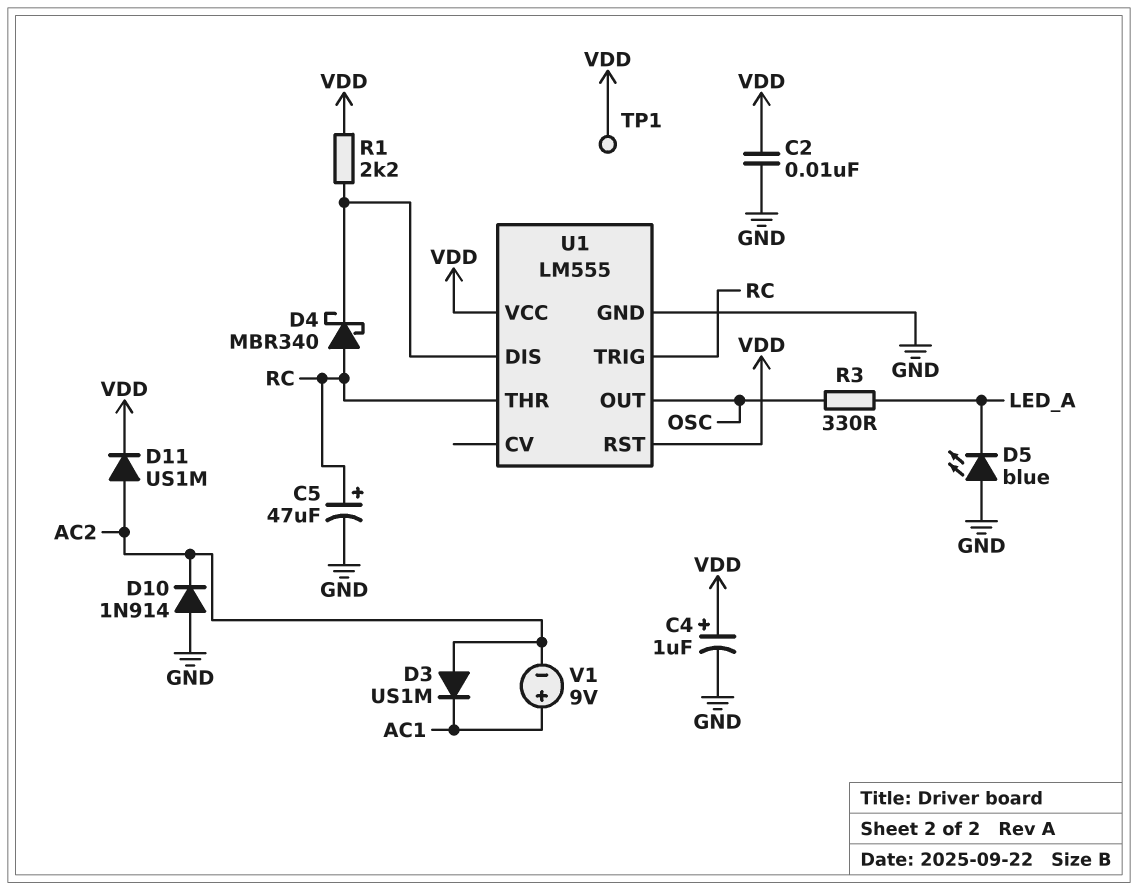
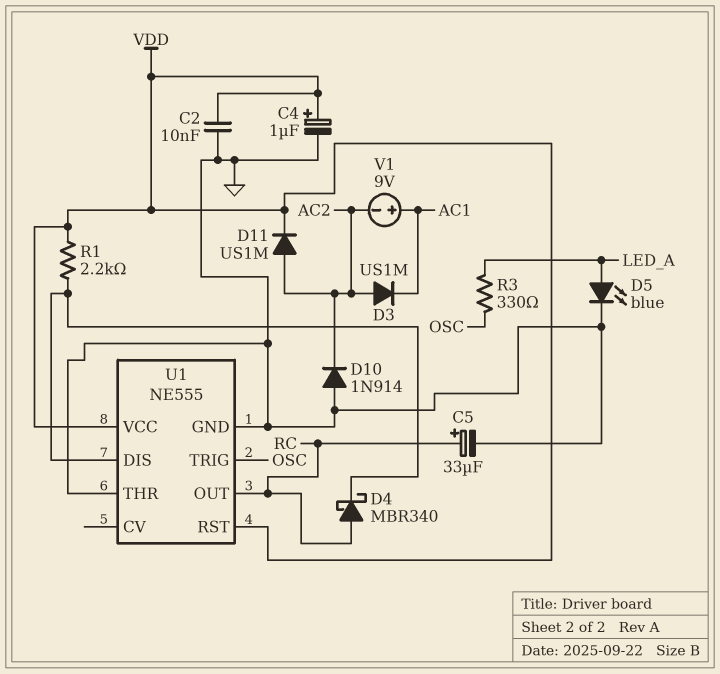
C5: 47uF (plus RC, minus GND) -> 33uF (plus RC, minus GND)
D5: LED blue (A GND, K LED_A) -> LED blue (A LED_A, K GND)
TP1: test point (VDD) -> none
U1: LM555 -> NE555
U1 pin OUT: OSC -> RC
U1 pin THR: RC -> GND
U1 pin TRIG: RC -> OSC

